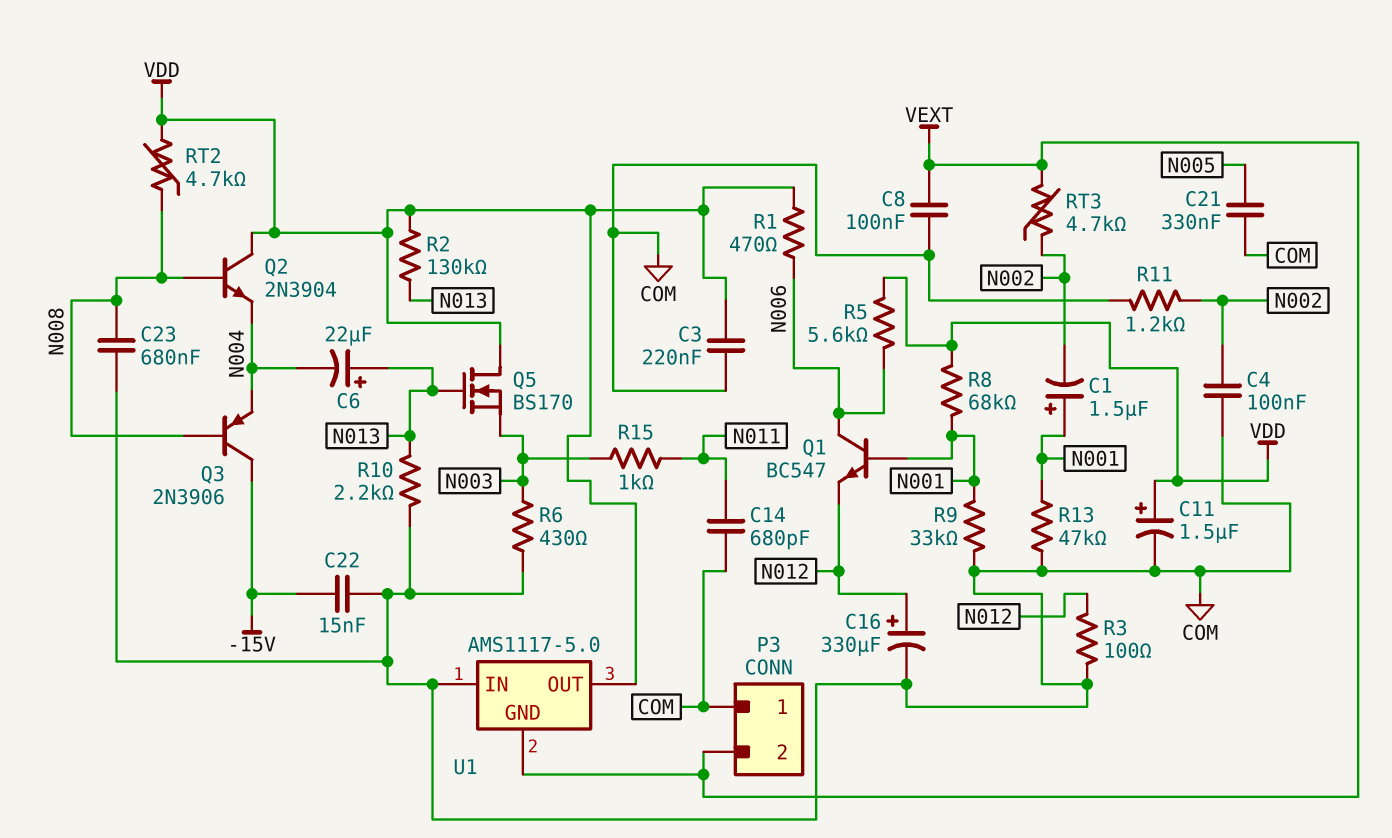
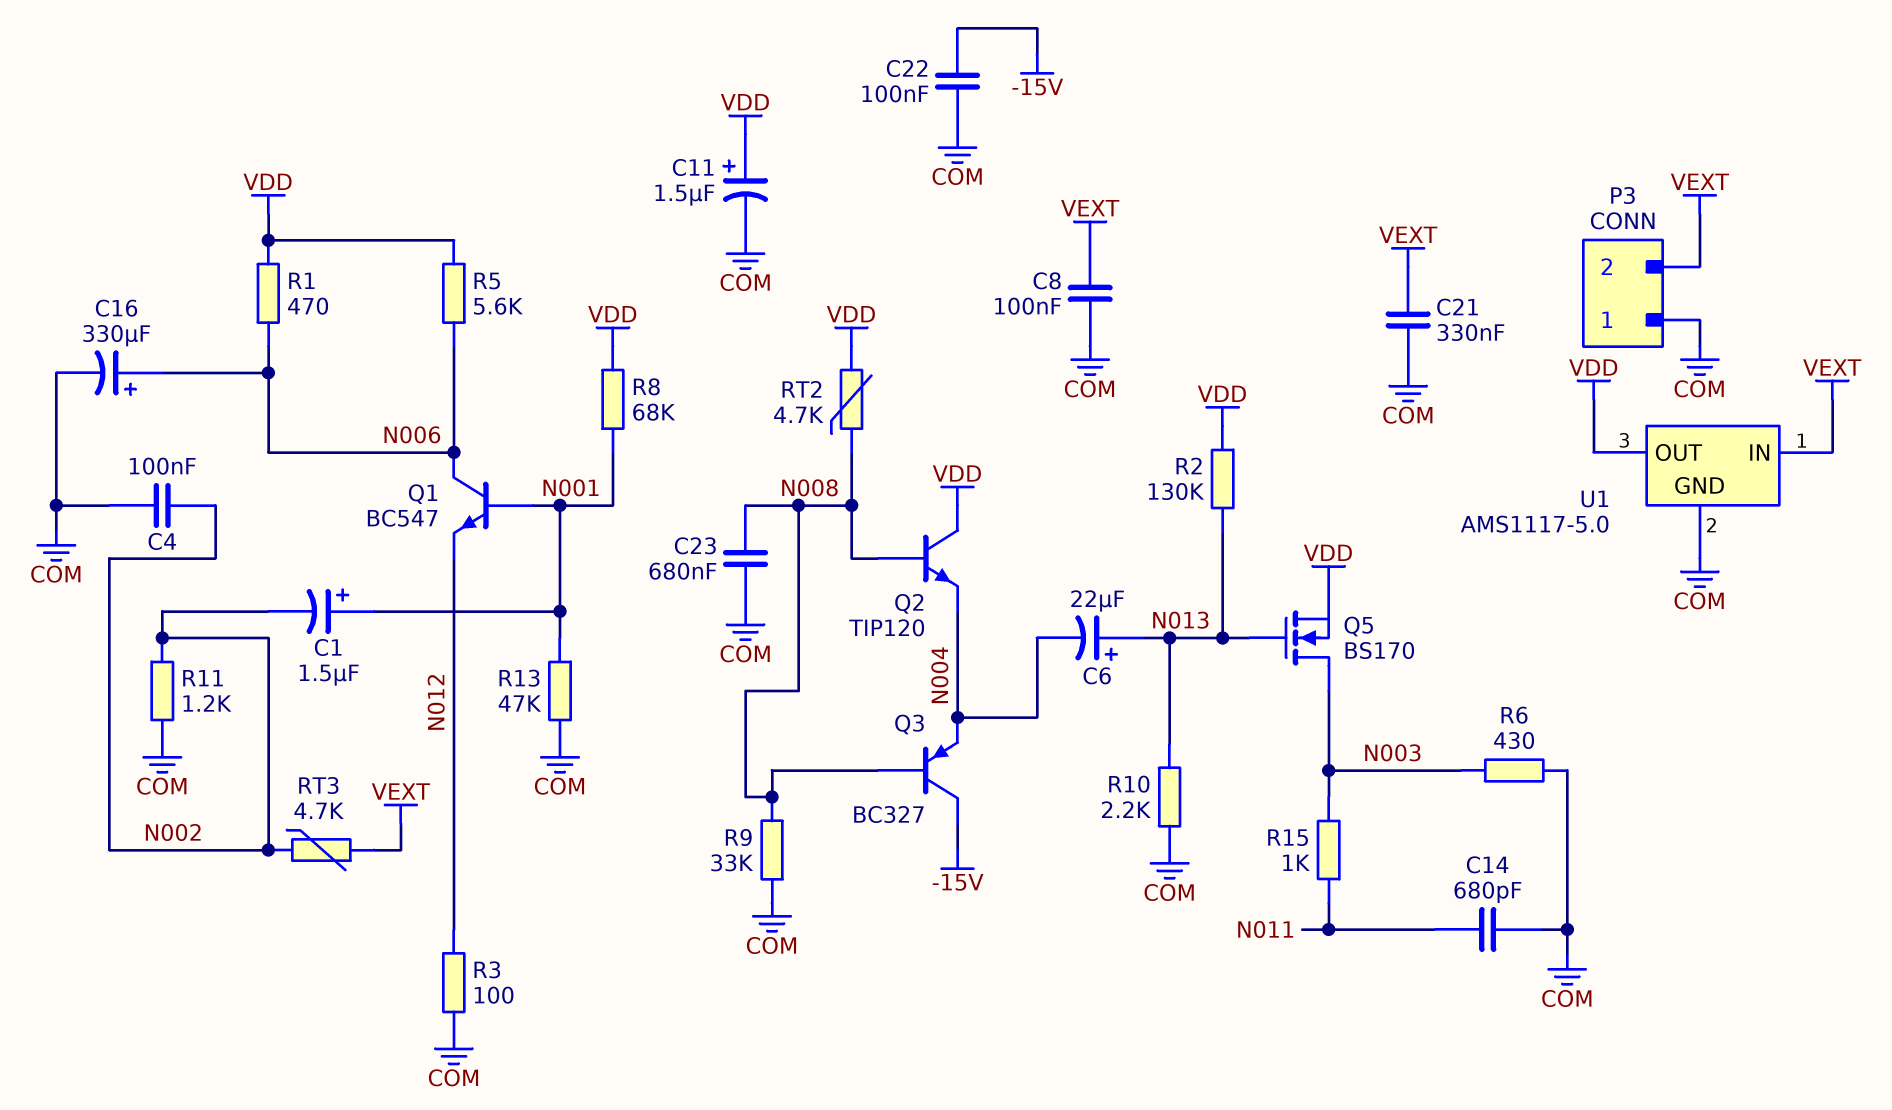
C3: 220nF (COM, VDD) -> none
C16: 330uF (plus N012, minus COM) -> 330uF (plus N006, minus COM)
C21: 330nF (COM, N005) -> 330nF (COM, VEXT)
C22: 15nF (-15V, COM) -> 100nF (-15V, COM)
Q2: NPN 2N3904 (B N008, C VDD, E N004) -> NPN TIP120 (B N008, C VDD, E N004)
Q3: PNP 2N3906 (B N008, C -15V, E N004) -> PNP BC327 (B N008, C -15V, E N004)
Q5: NMOS BS170 (G N013, D VDD, S N003) -> NMOS BS170 (G N013, D N003, S VDD)
R9: 33k (COM, N001) -> 33k (COM, N008)
U1 pin GND: VEXT -> COM
U1 pin IN: COM -> VEXT

